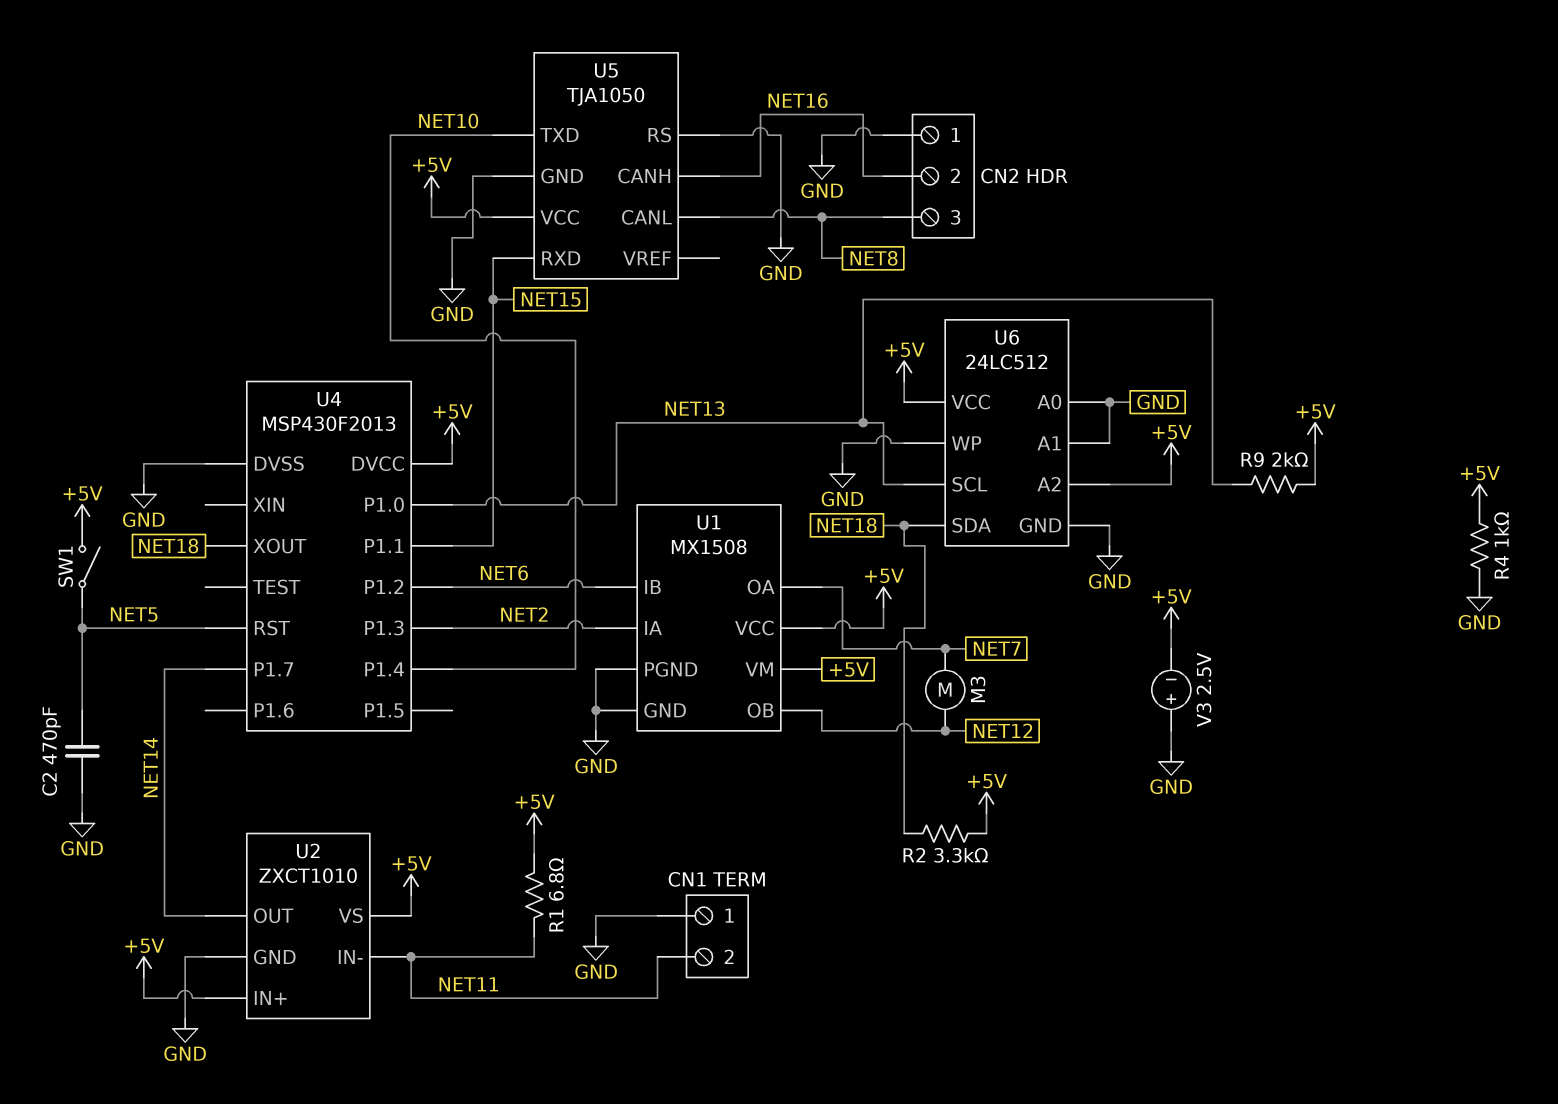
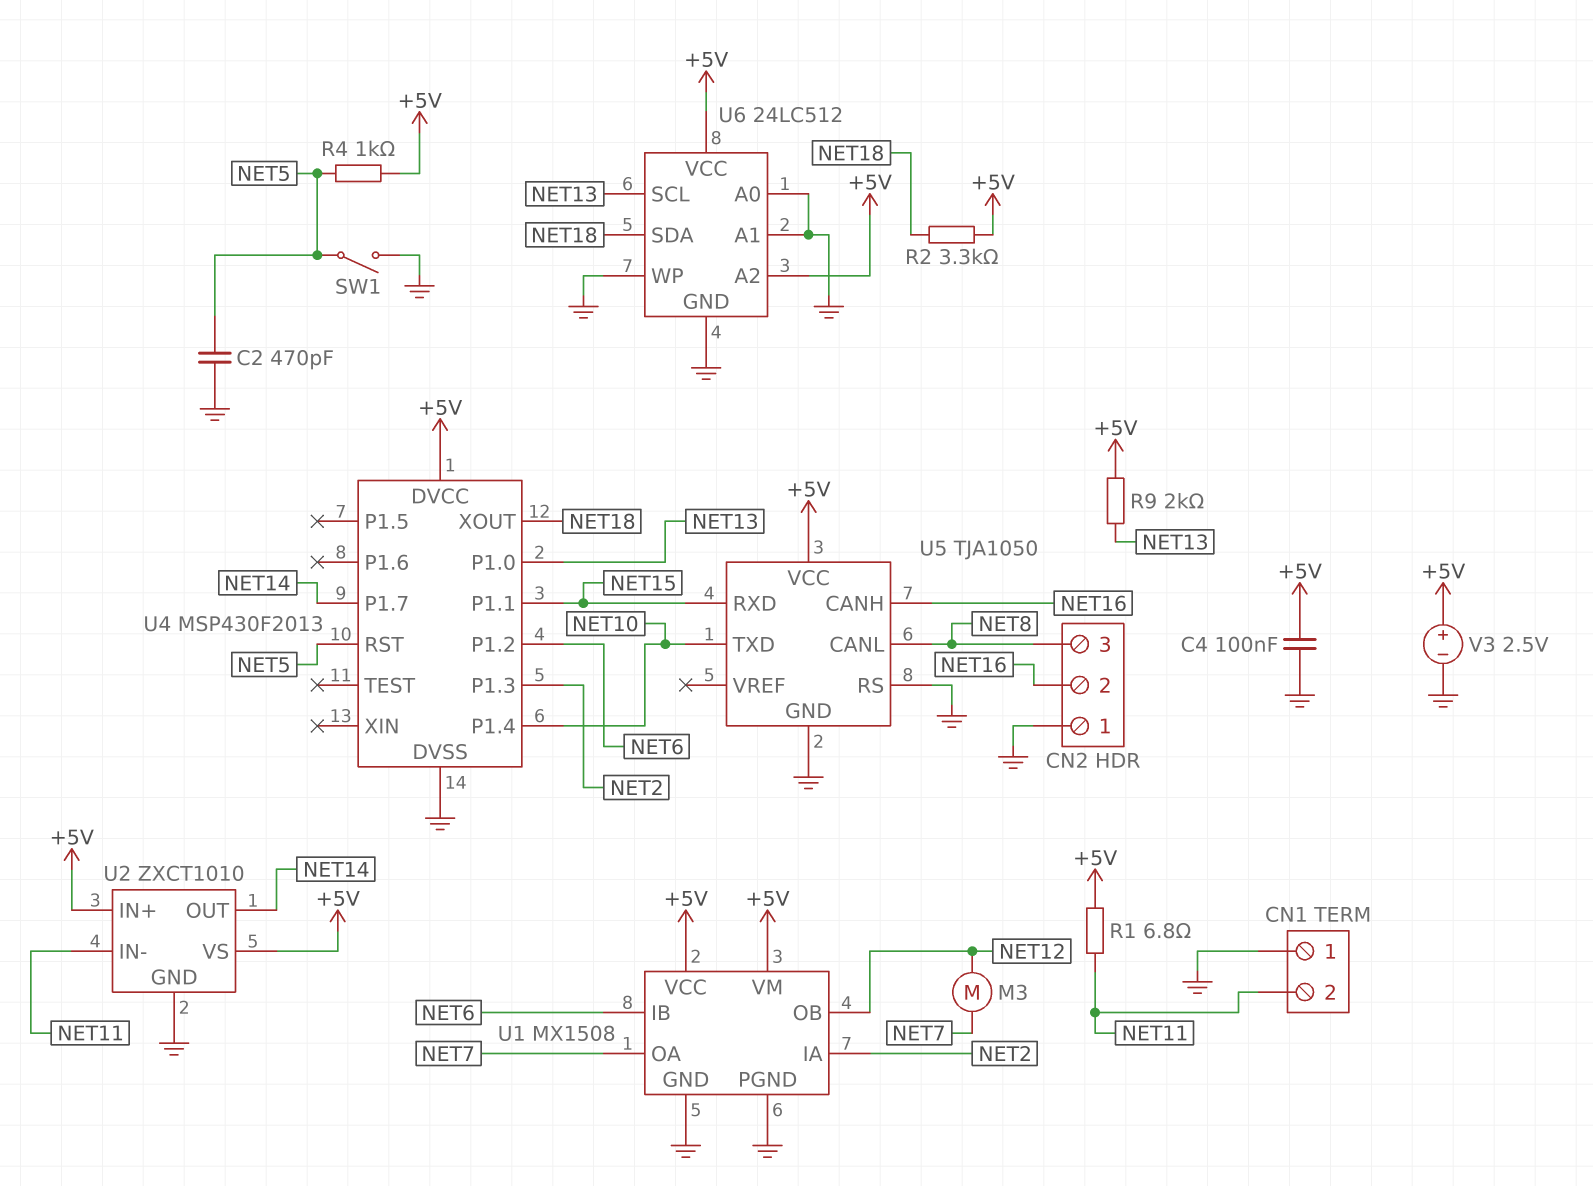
C4: none -> 100nF (+5V, GND)
R4: 1k (+5V, GND) -> 1k (+5V, NET5)
SW1: switch (+5V, NET5) -> switch (GND, NET5)
V3: 2.5V (plus GND, minus +5V) -> 2.5V (plus +5V, minus GND)

